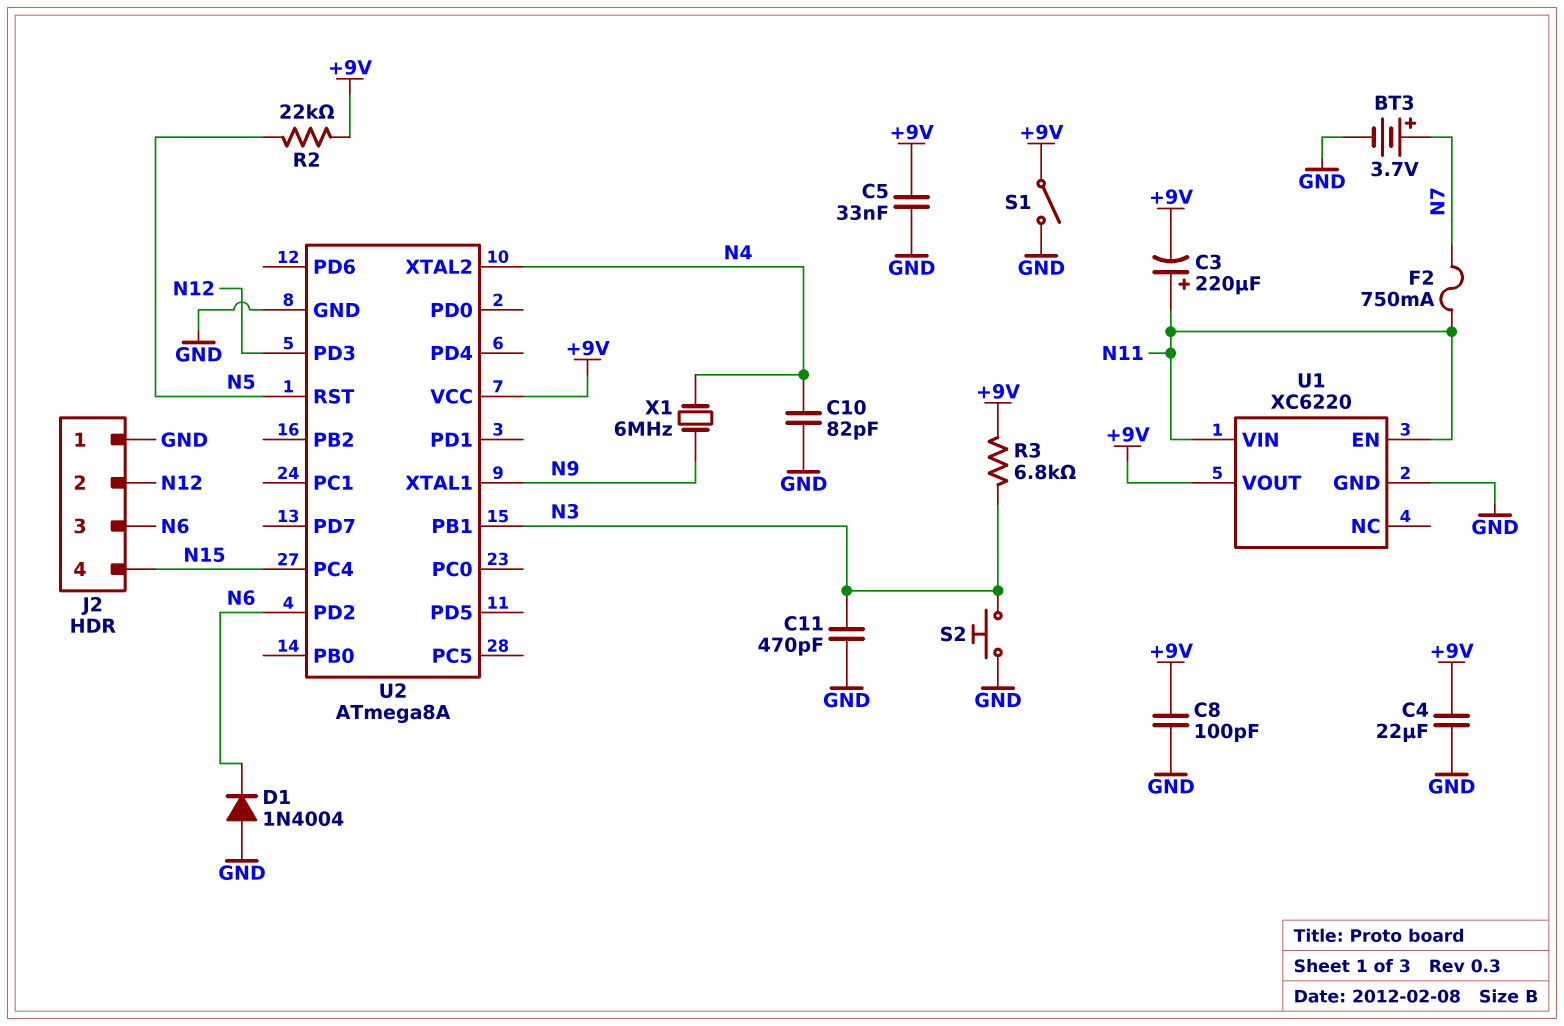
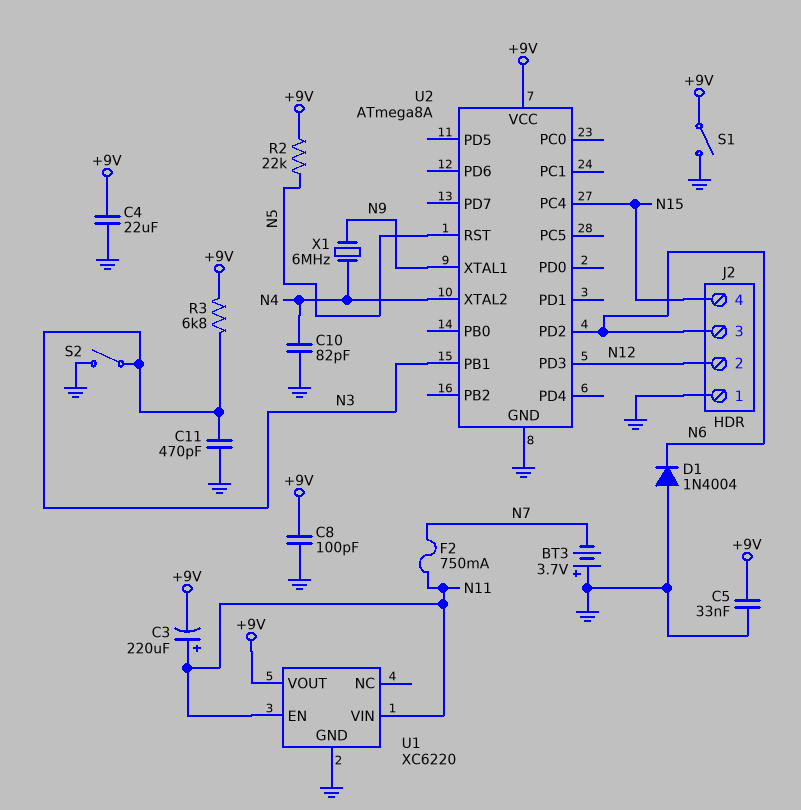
BT3: 3.7V (plus N7, minus GND) -> 3.7V (plus GND, minus N7)
S2: button (GND, N3) -> switch (GND, N3)

